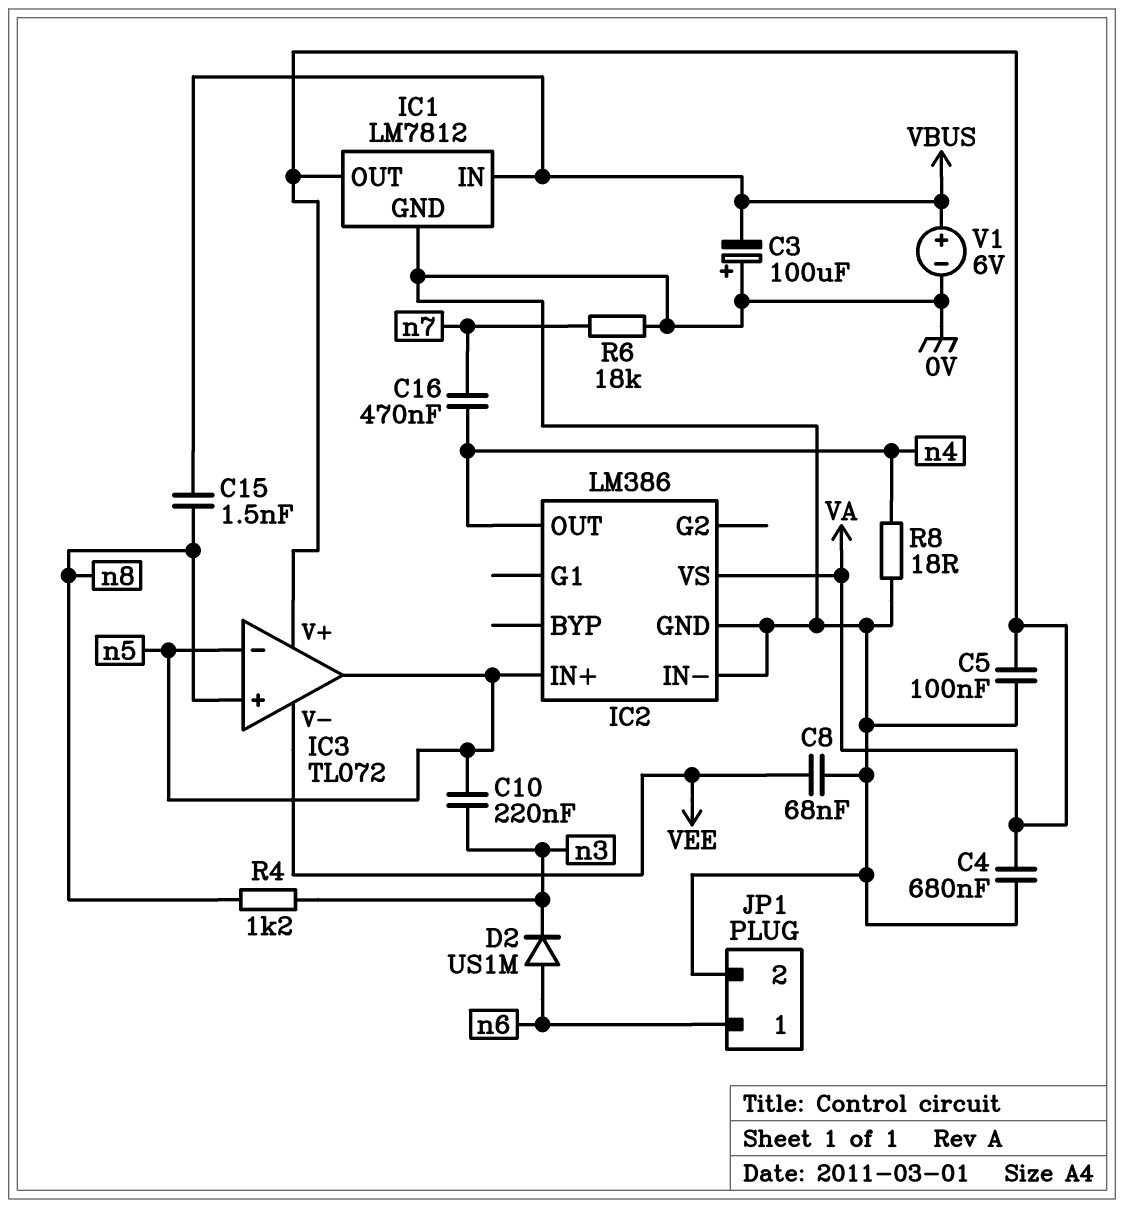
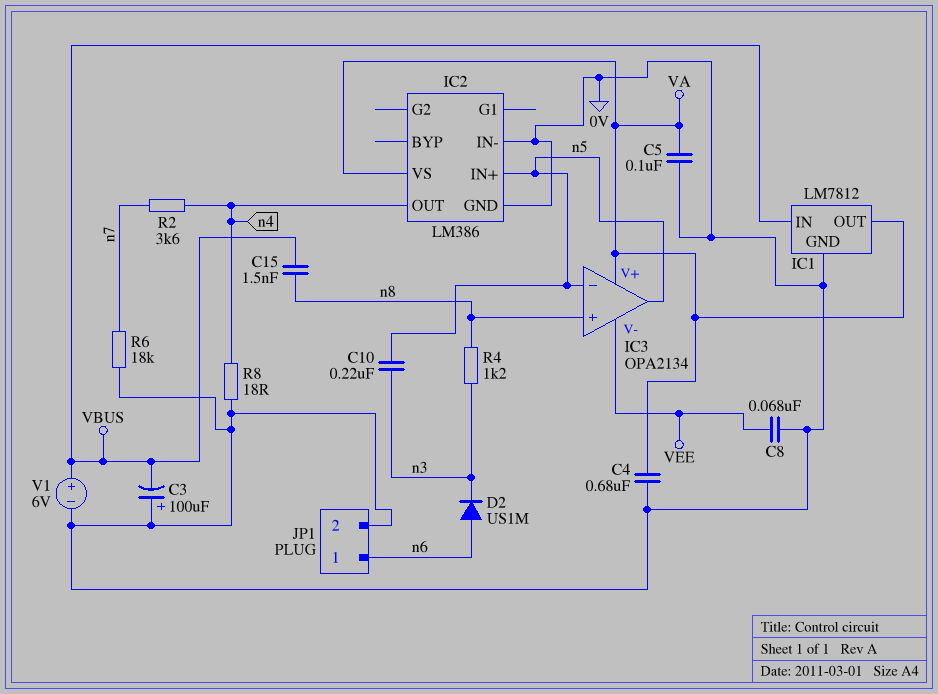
C16: 470nF (n4, n7) -> none
IC3: TL072 -> OPA2134
R2: none -> 3.6k (n4, n7)

